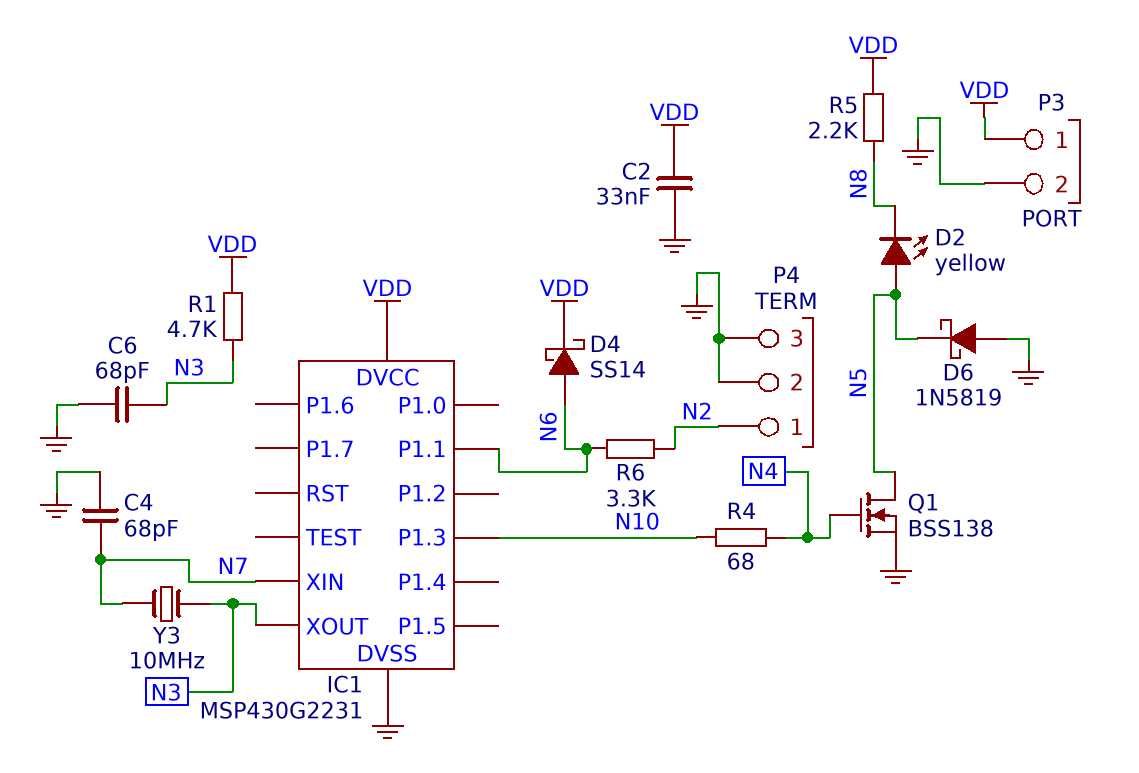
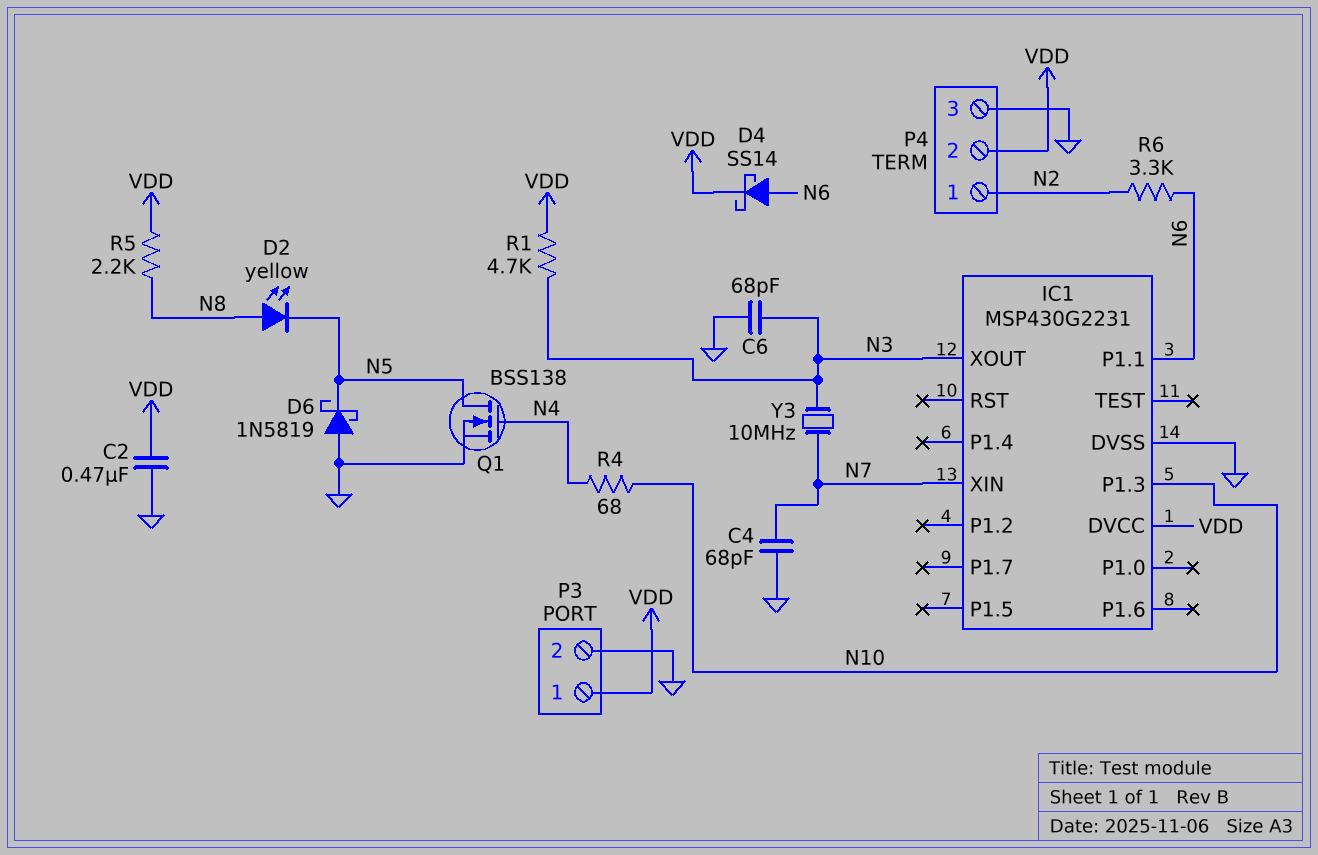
C2: 33nF (GND, VDD) -> 470nF (GND, VDD)
D2: LED yellow (A N5, K N8) -> LED yellow (A N8, K N5)
P4 pin 2: GND -> VDD

